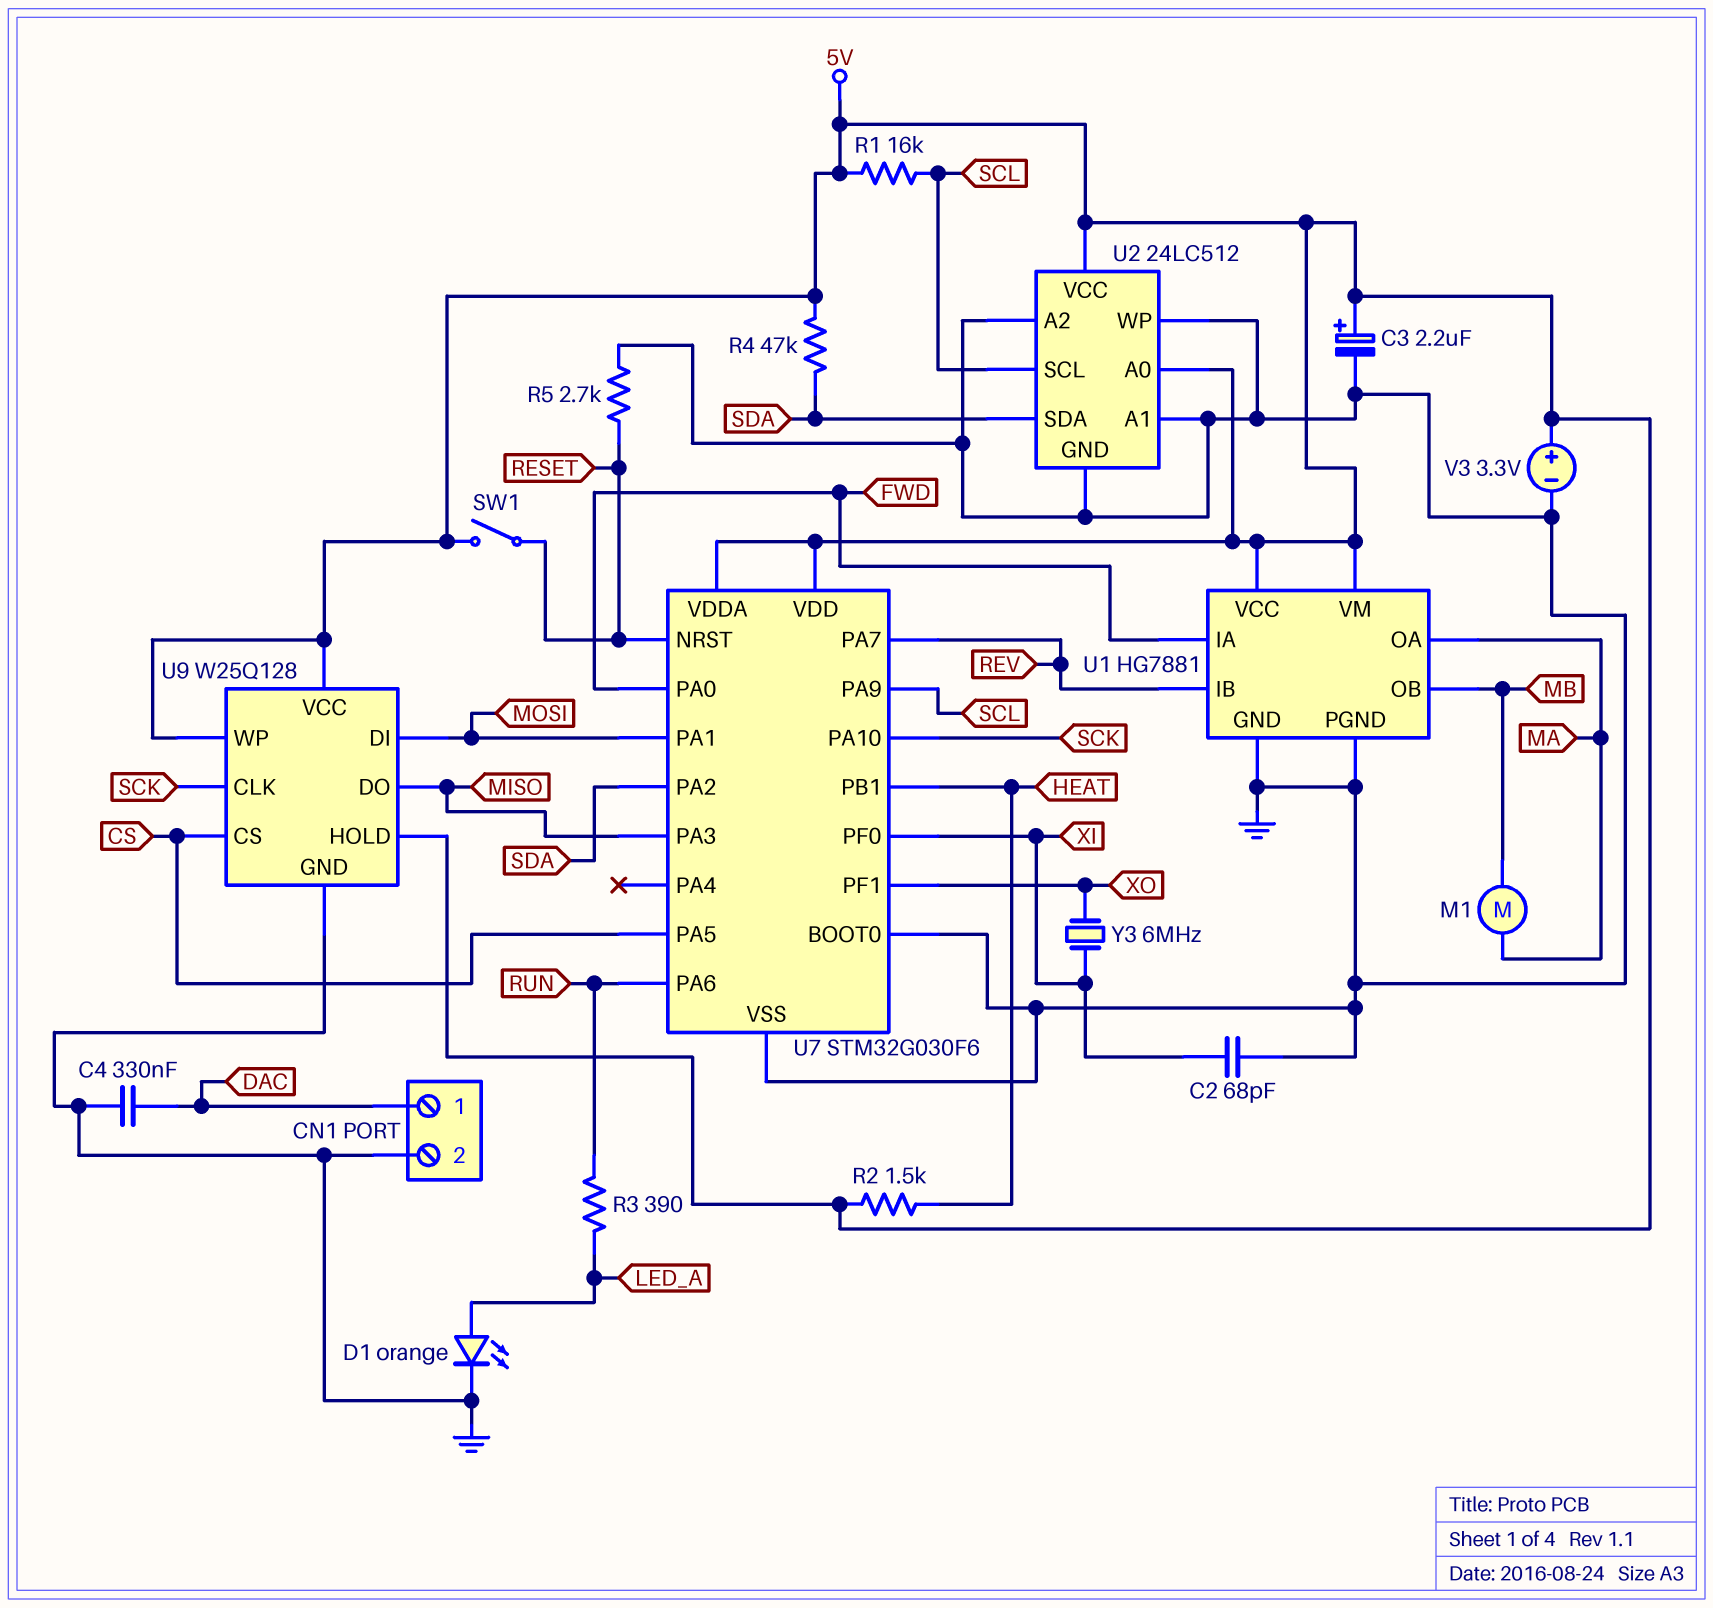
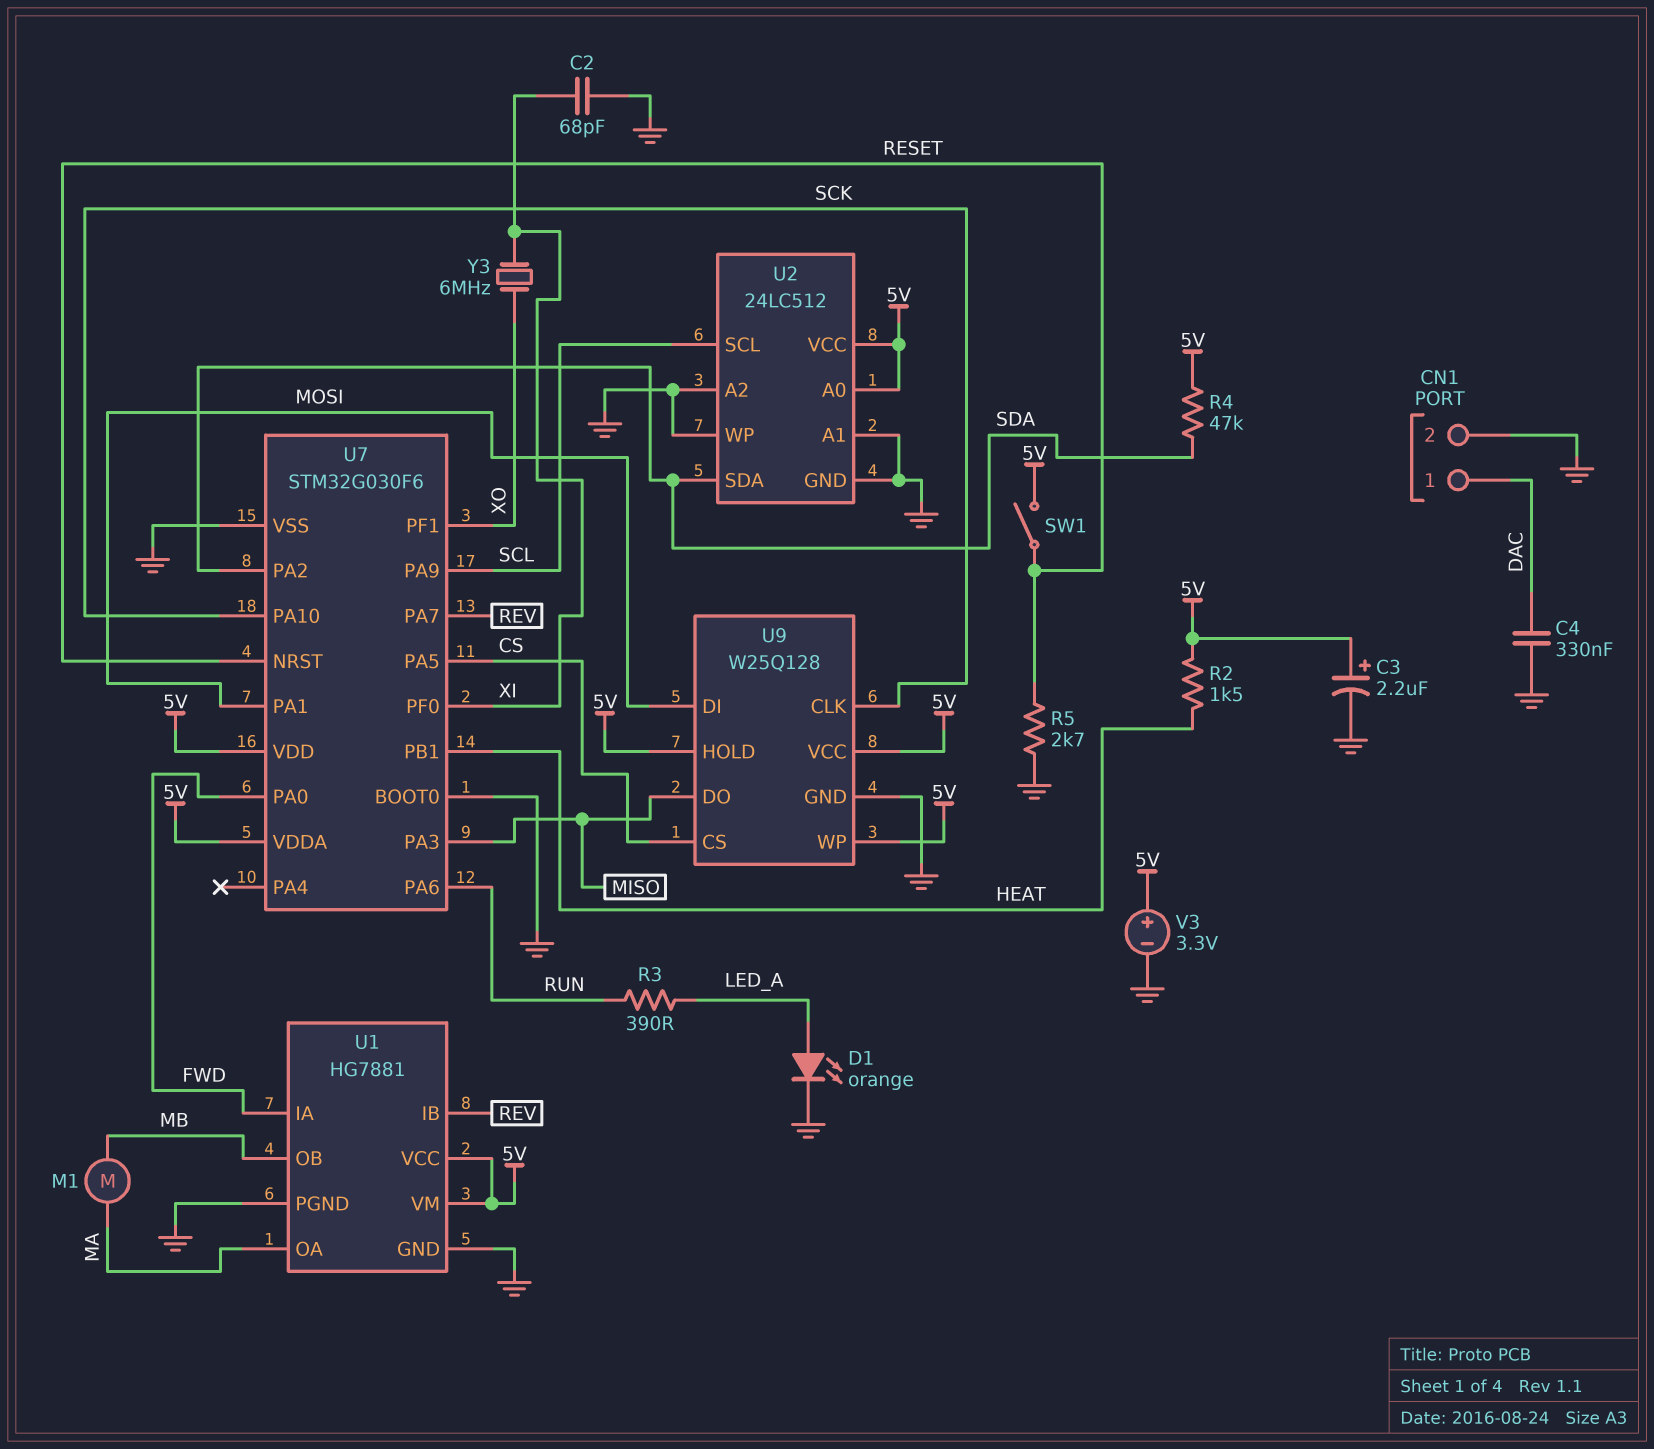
R1: 16k (5V, SCL) -> none

